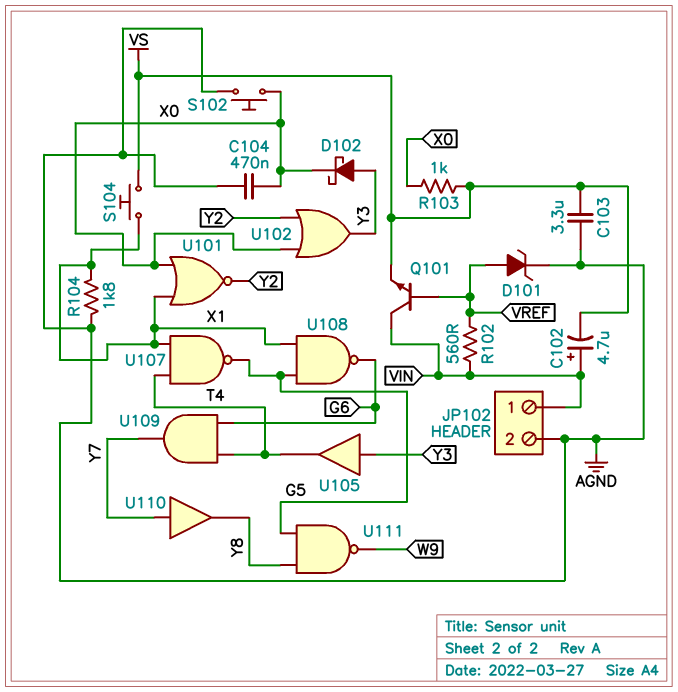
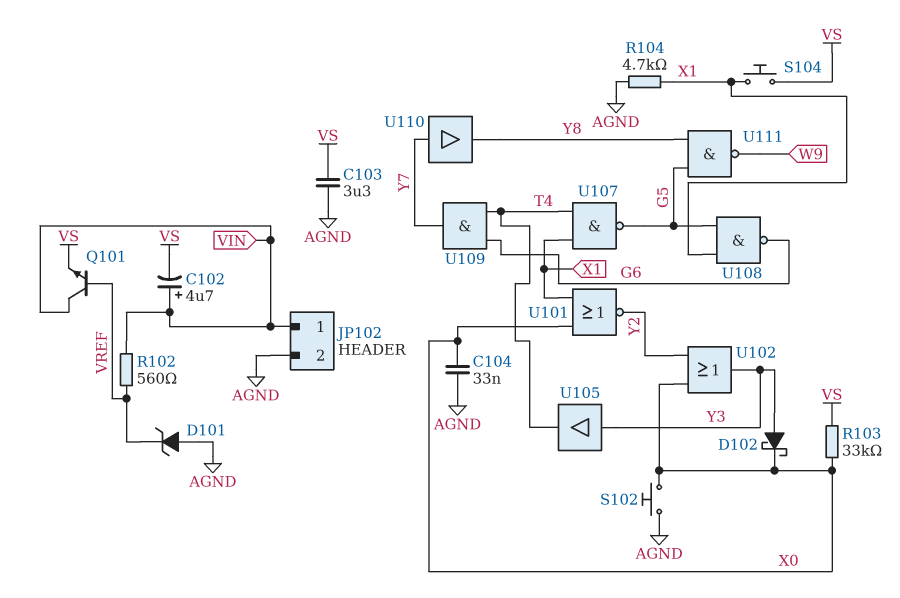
C104: 470nF (AGND, X0) -> 33nF (AGND, X0)
D101: zener (A VREF, K AGND) -> zener (A AGND, K VREF)
R103: 1k (VS, X0) -> 33k (VS, X0)
R104: 1.8k (AGND, X1) -> 4.7k (AGND, X1)

